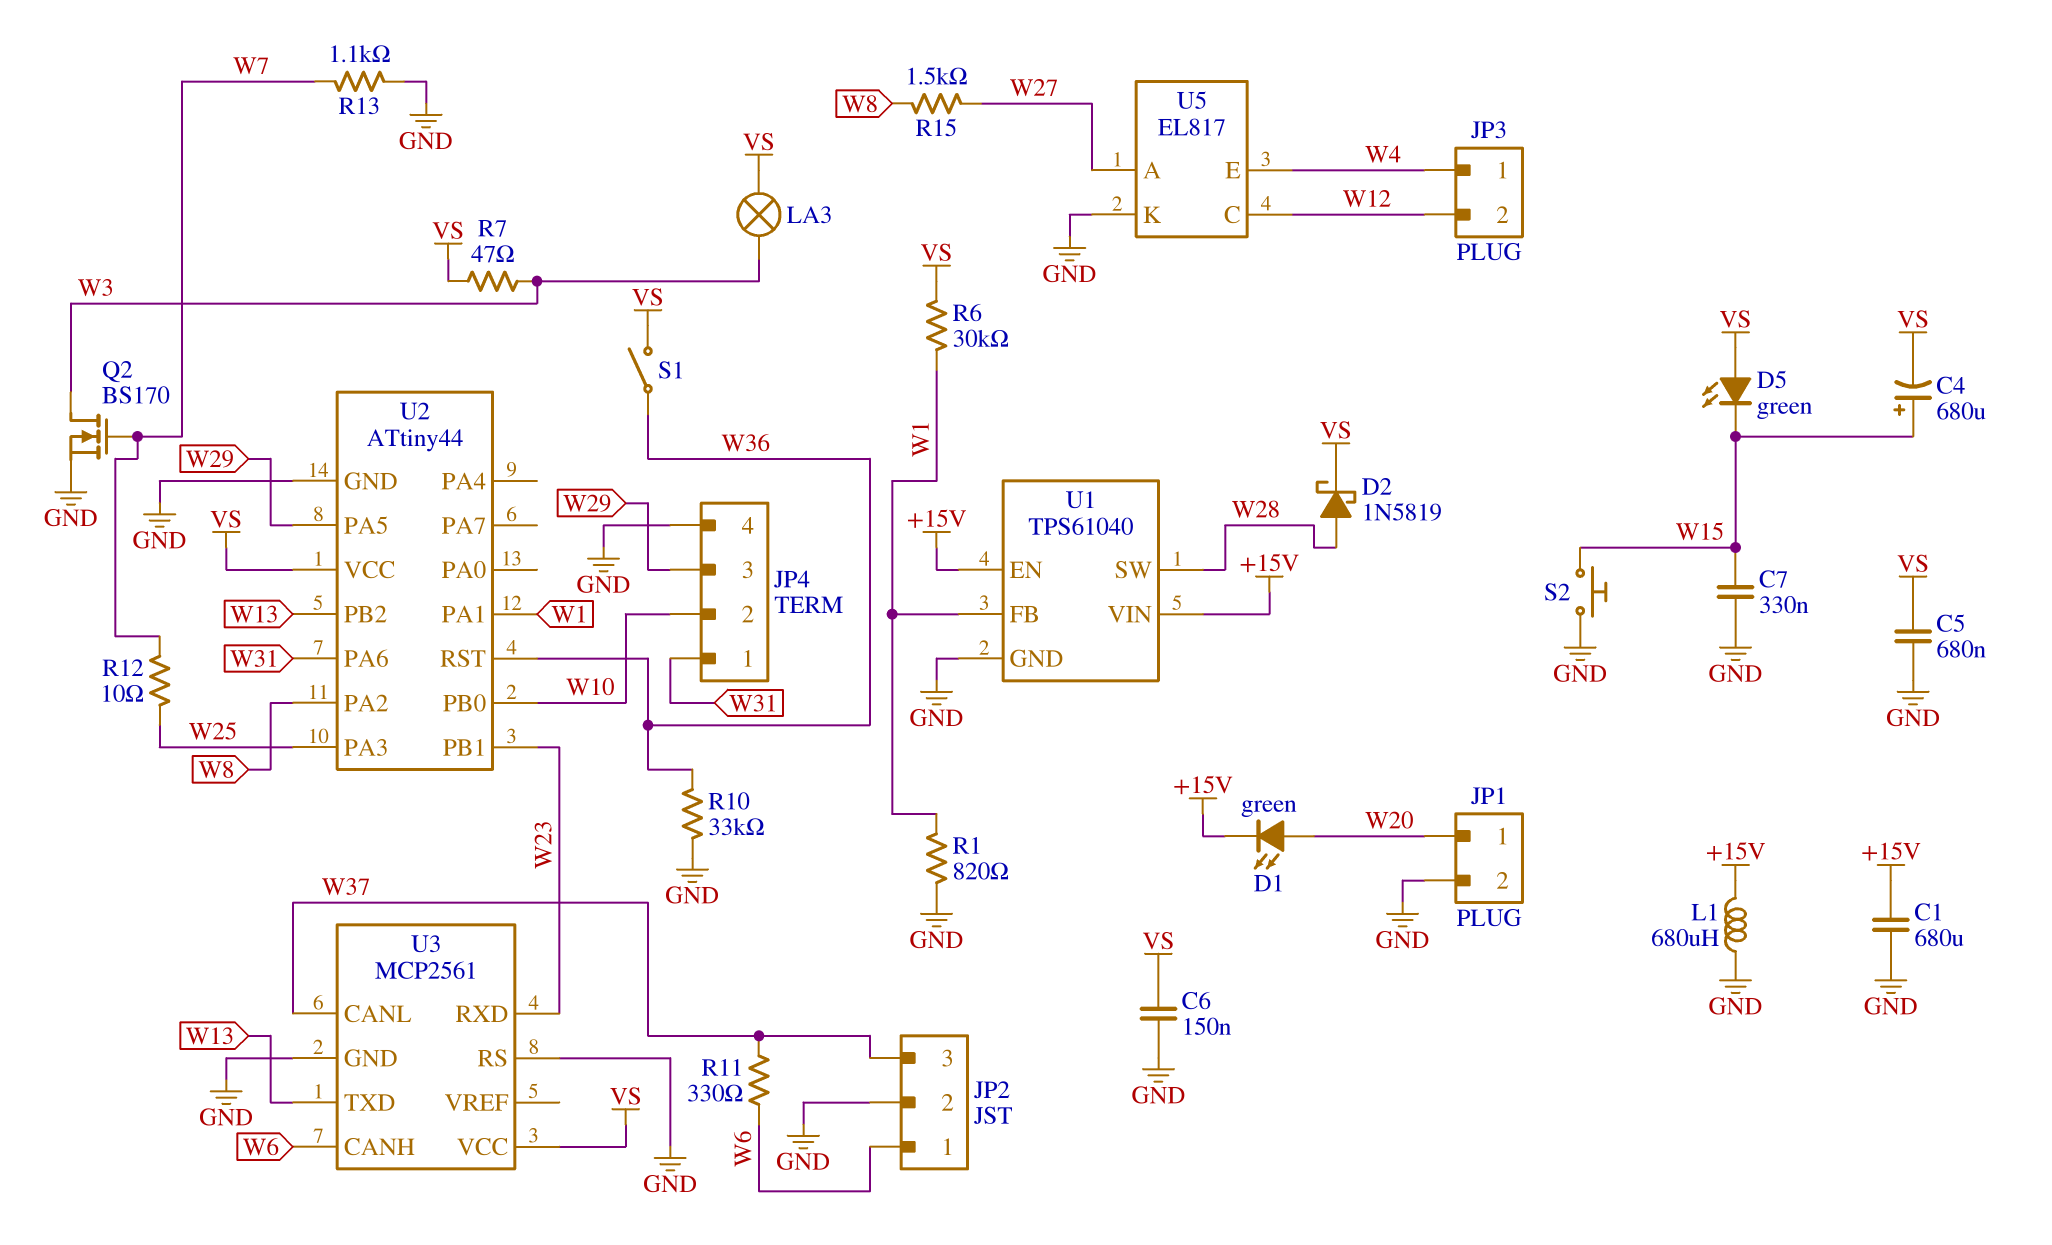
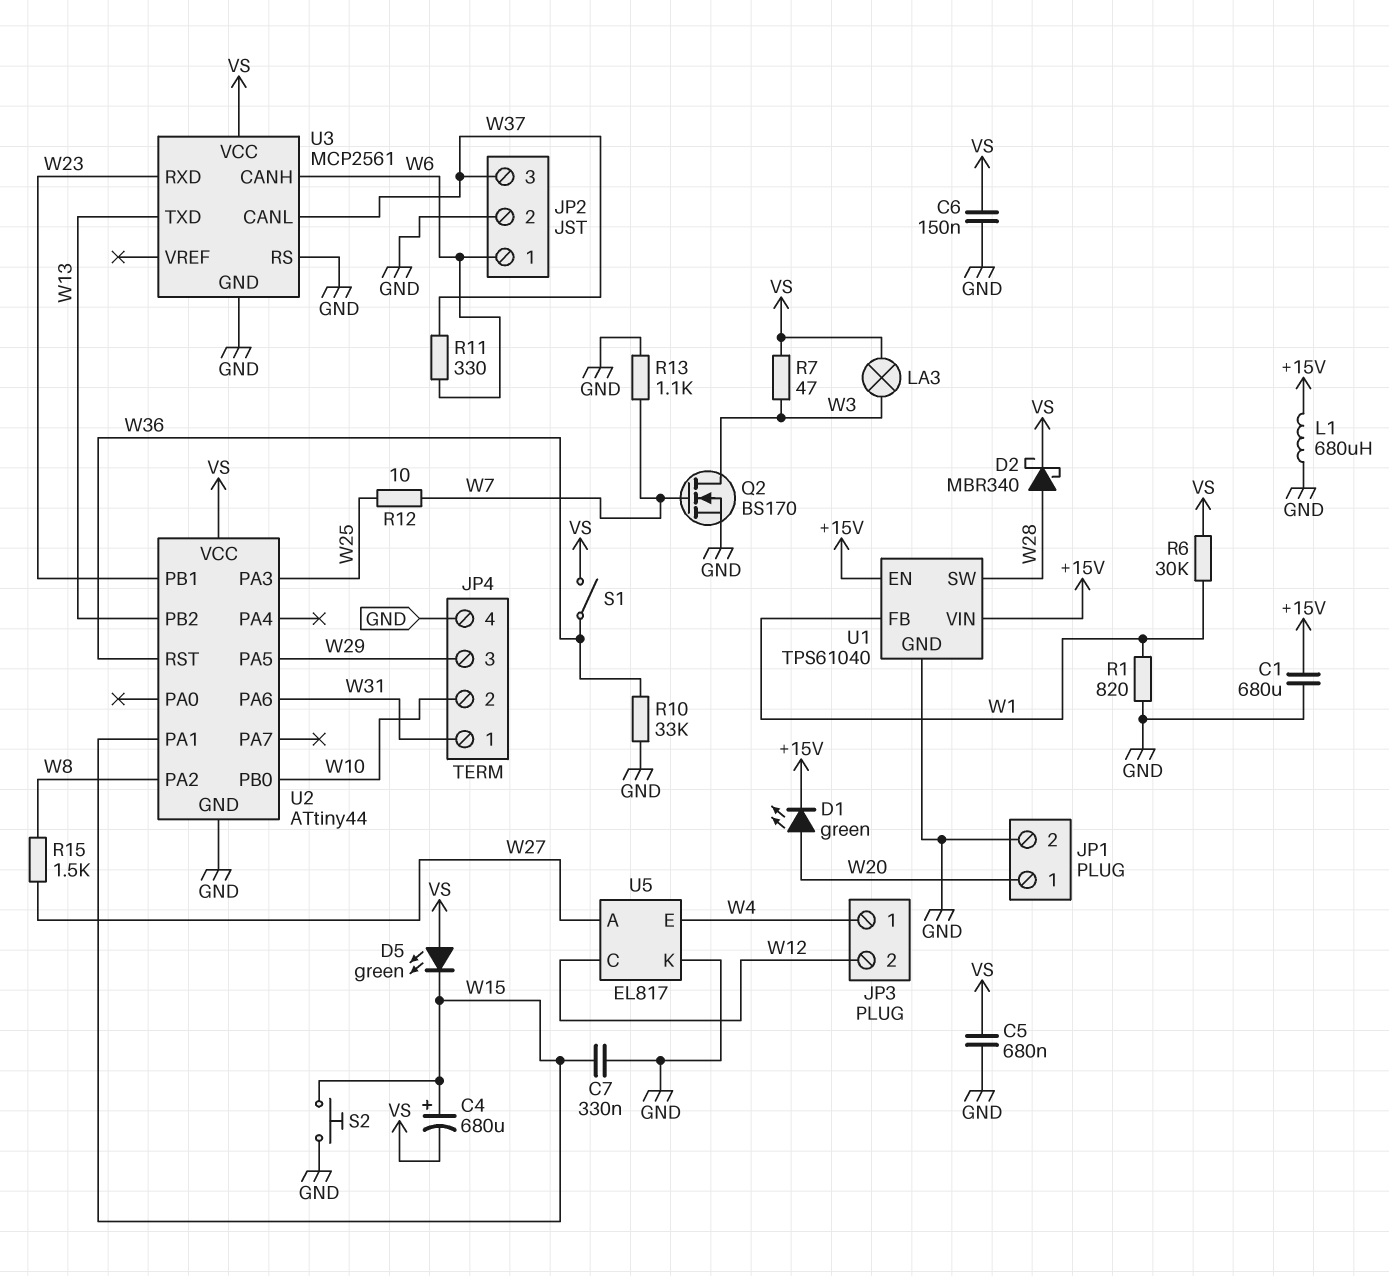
D2: schottky 1N5819 (A W28, K VS) -> schottky MBR340 (A W28, K VS)
U2 pin PA1: W1 -> W15

